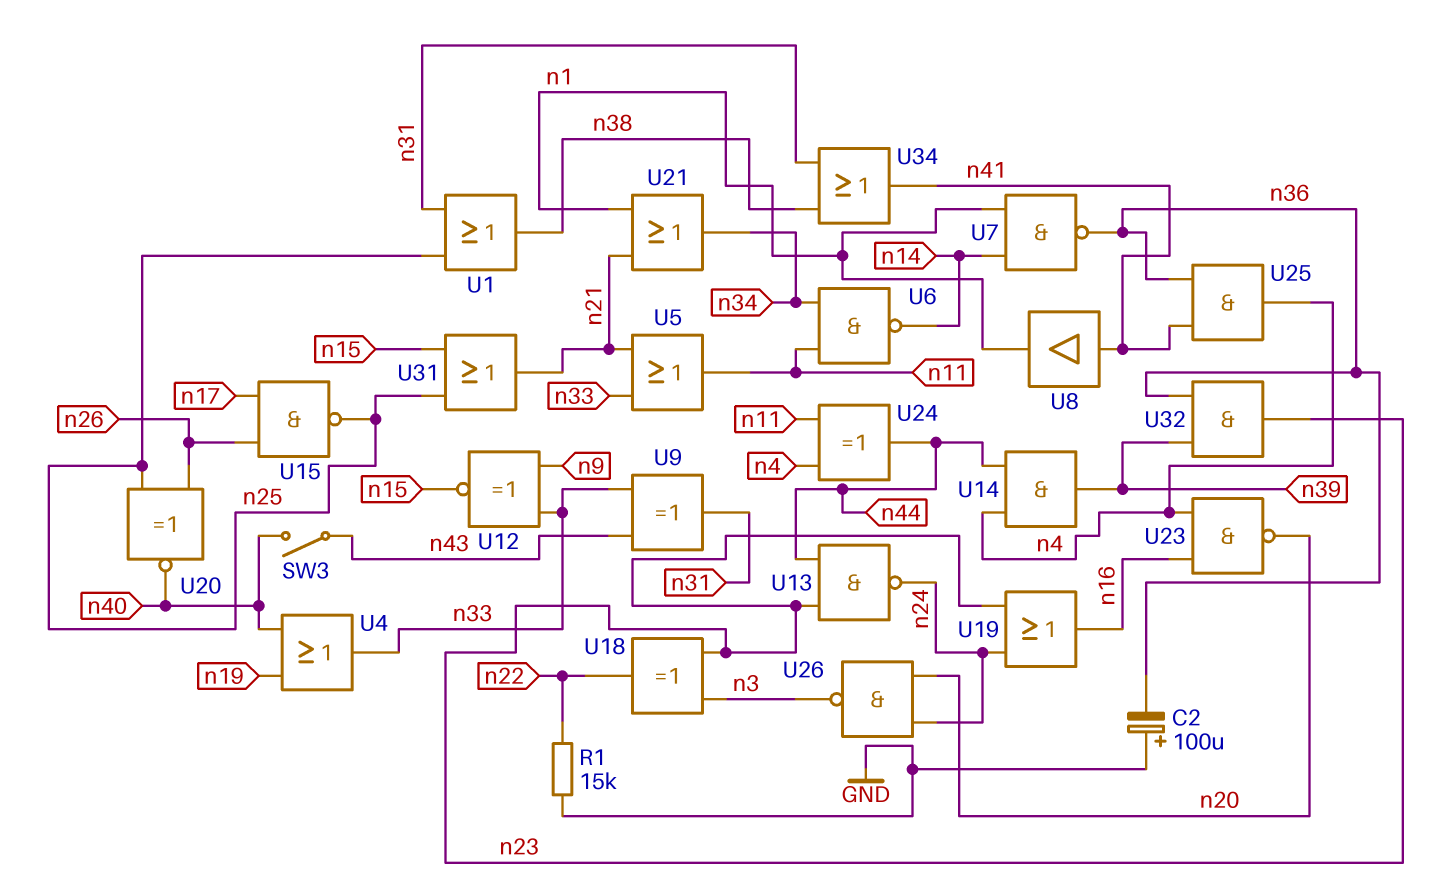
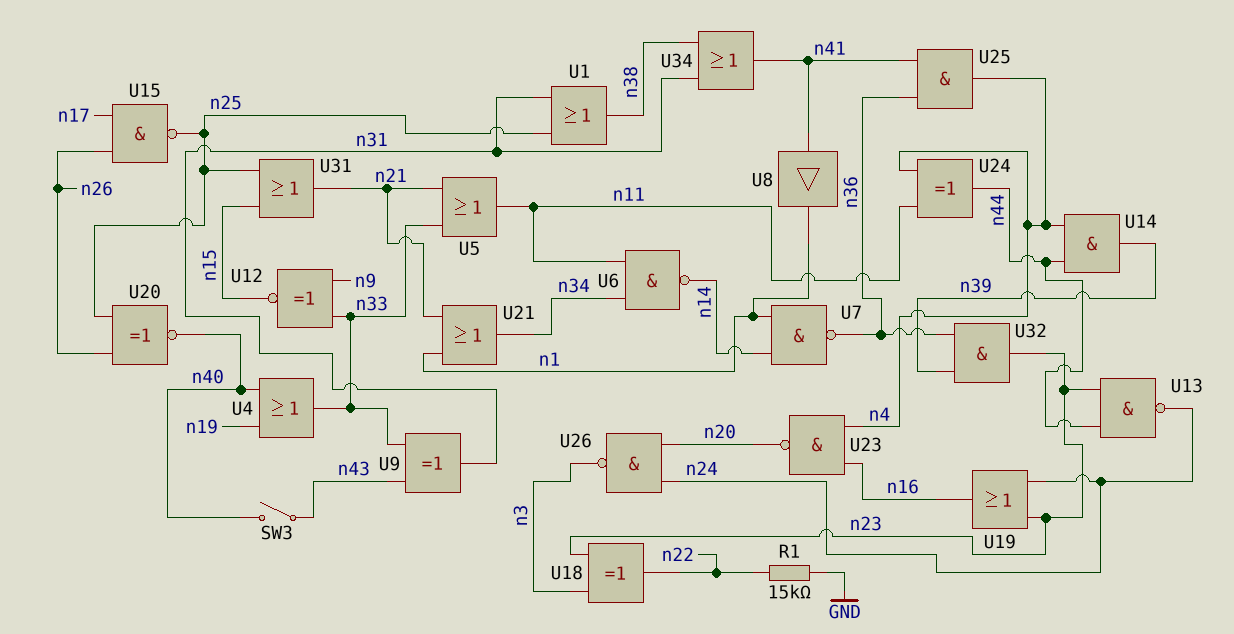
C2: 100uF (plus GND, minus n36) -> none

